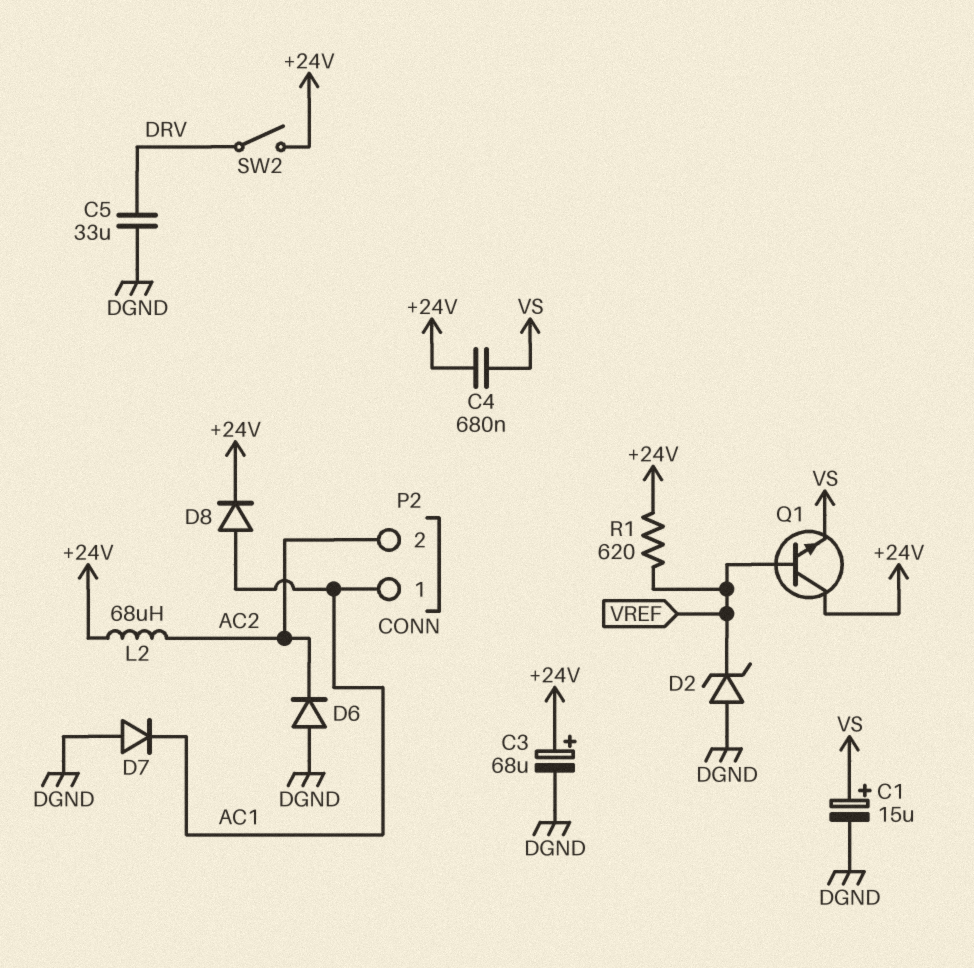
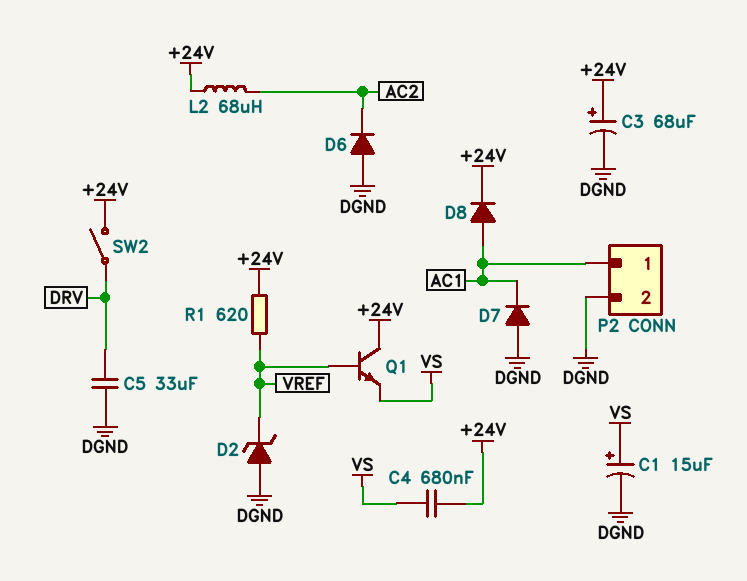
P2 pin 2: AC2 -> DGND

